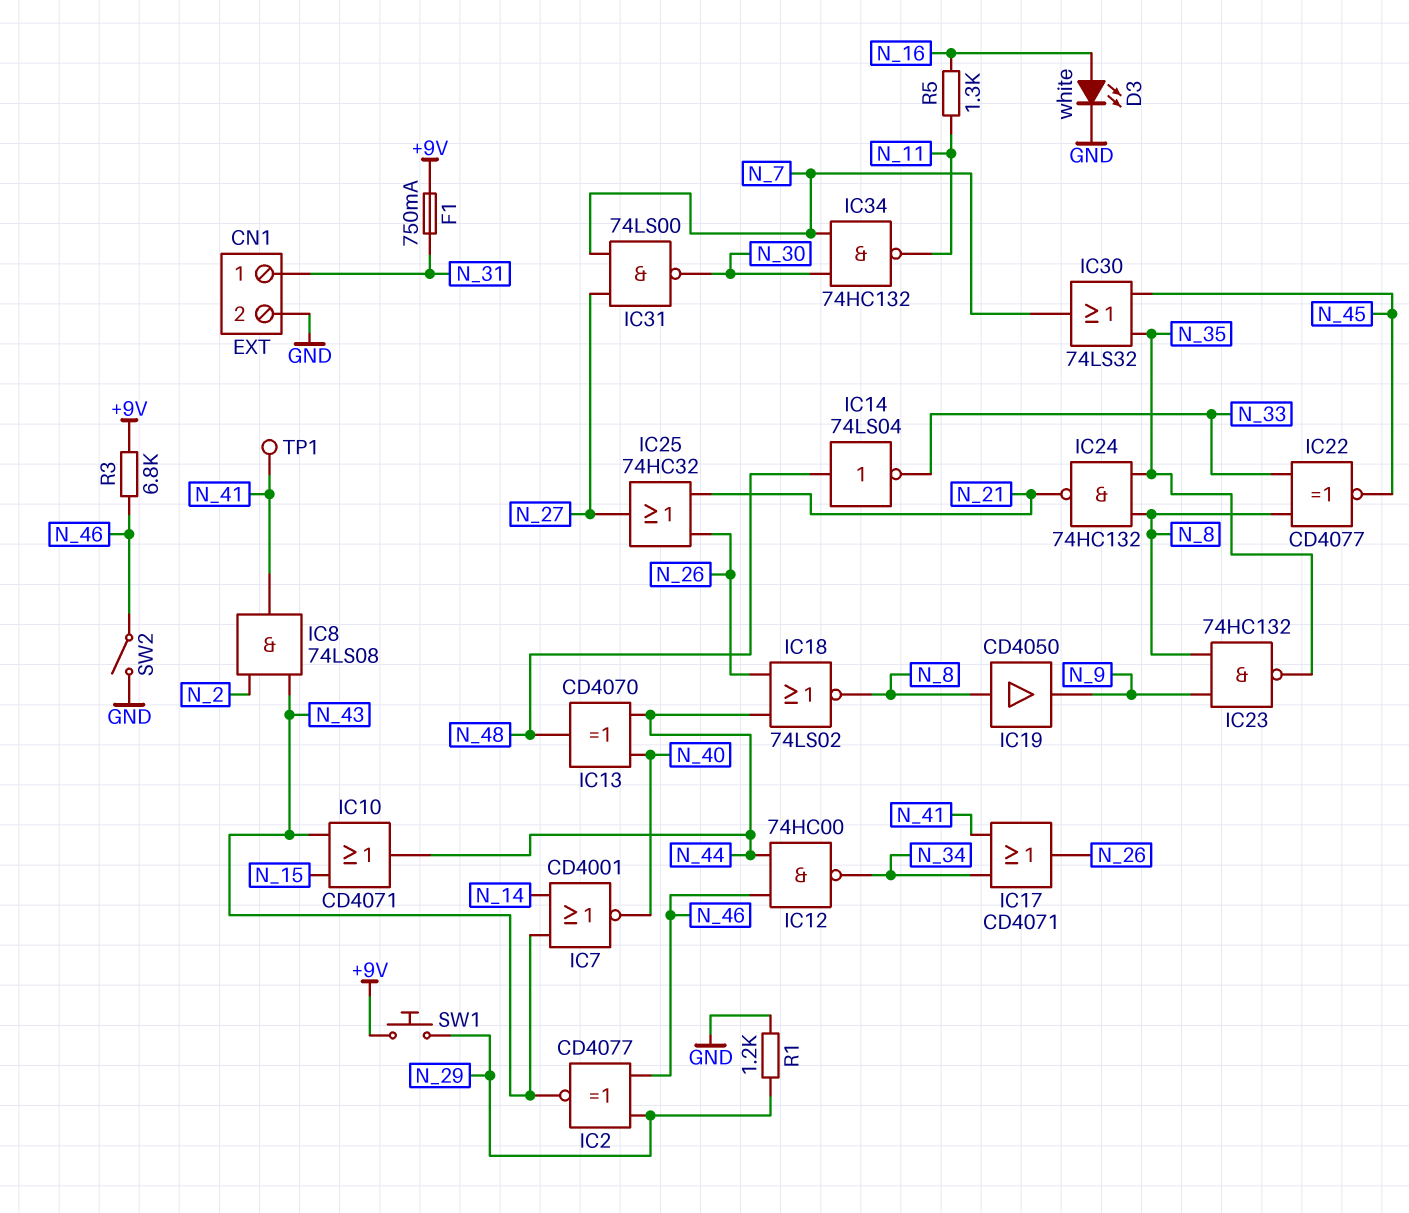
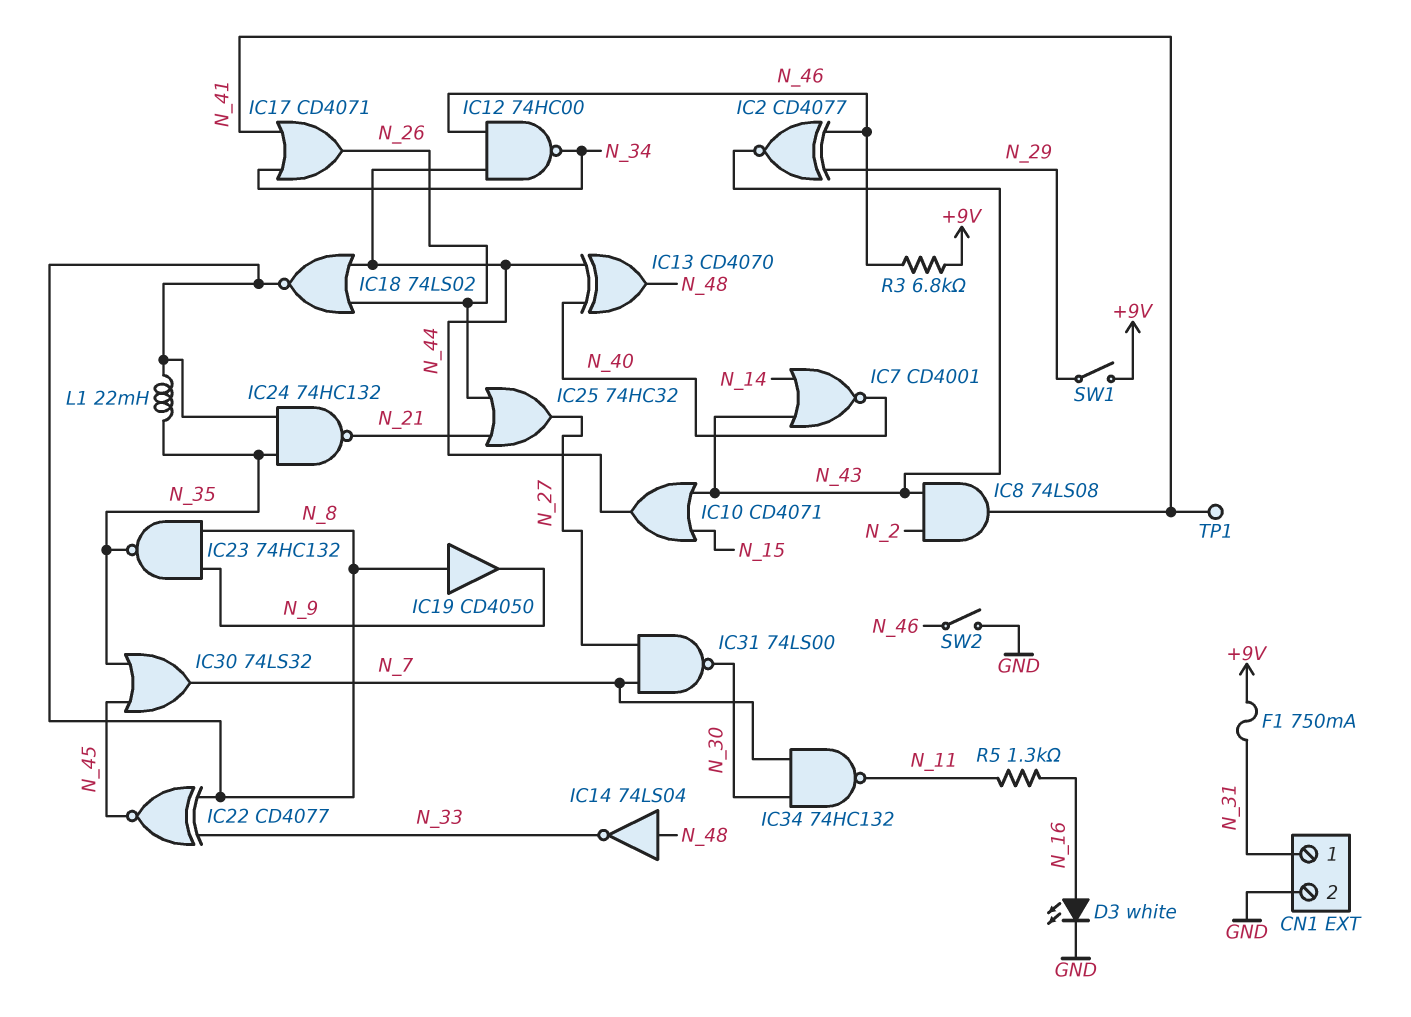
L1: none -> 22mH (N_8, N_35)
R1: 1.2k (GND, N_29) -> none
SW1: button (+9V, N_29) -> switch (+9V, N_29)

